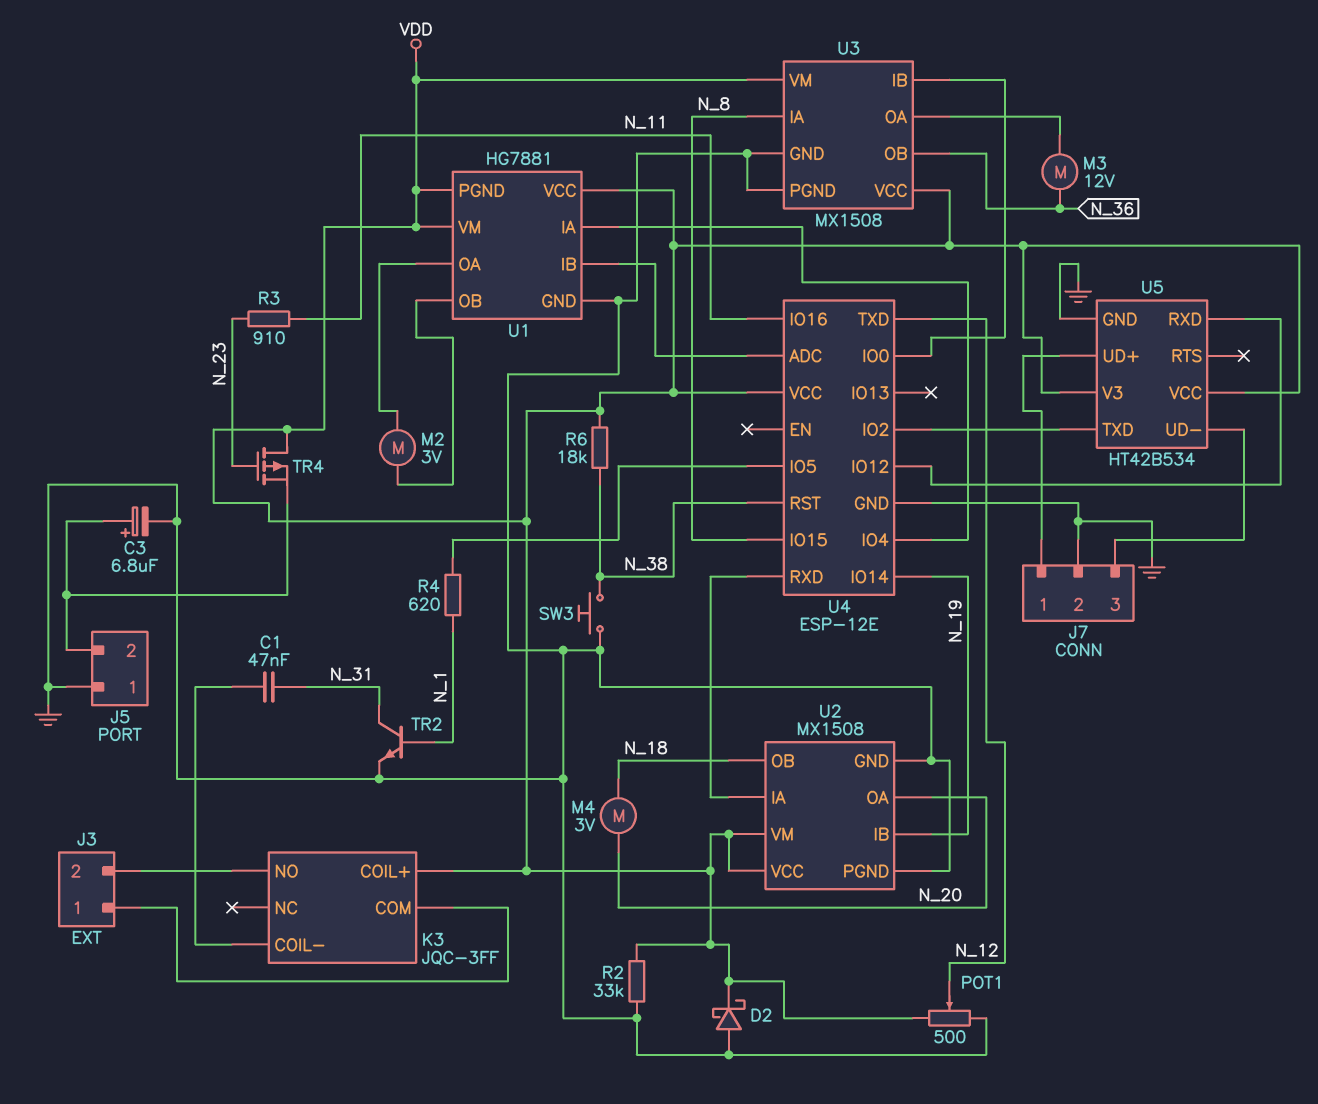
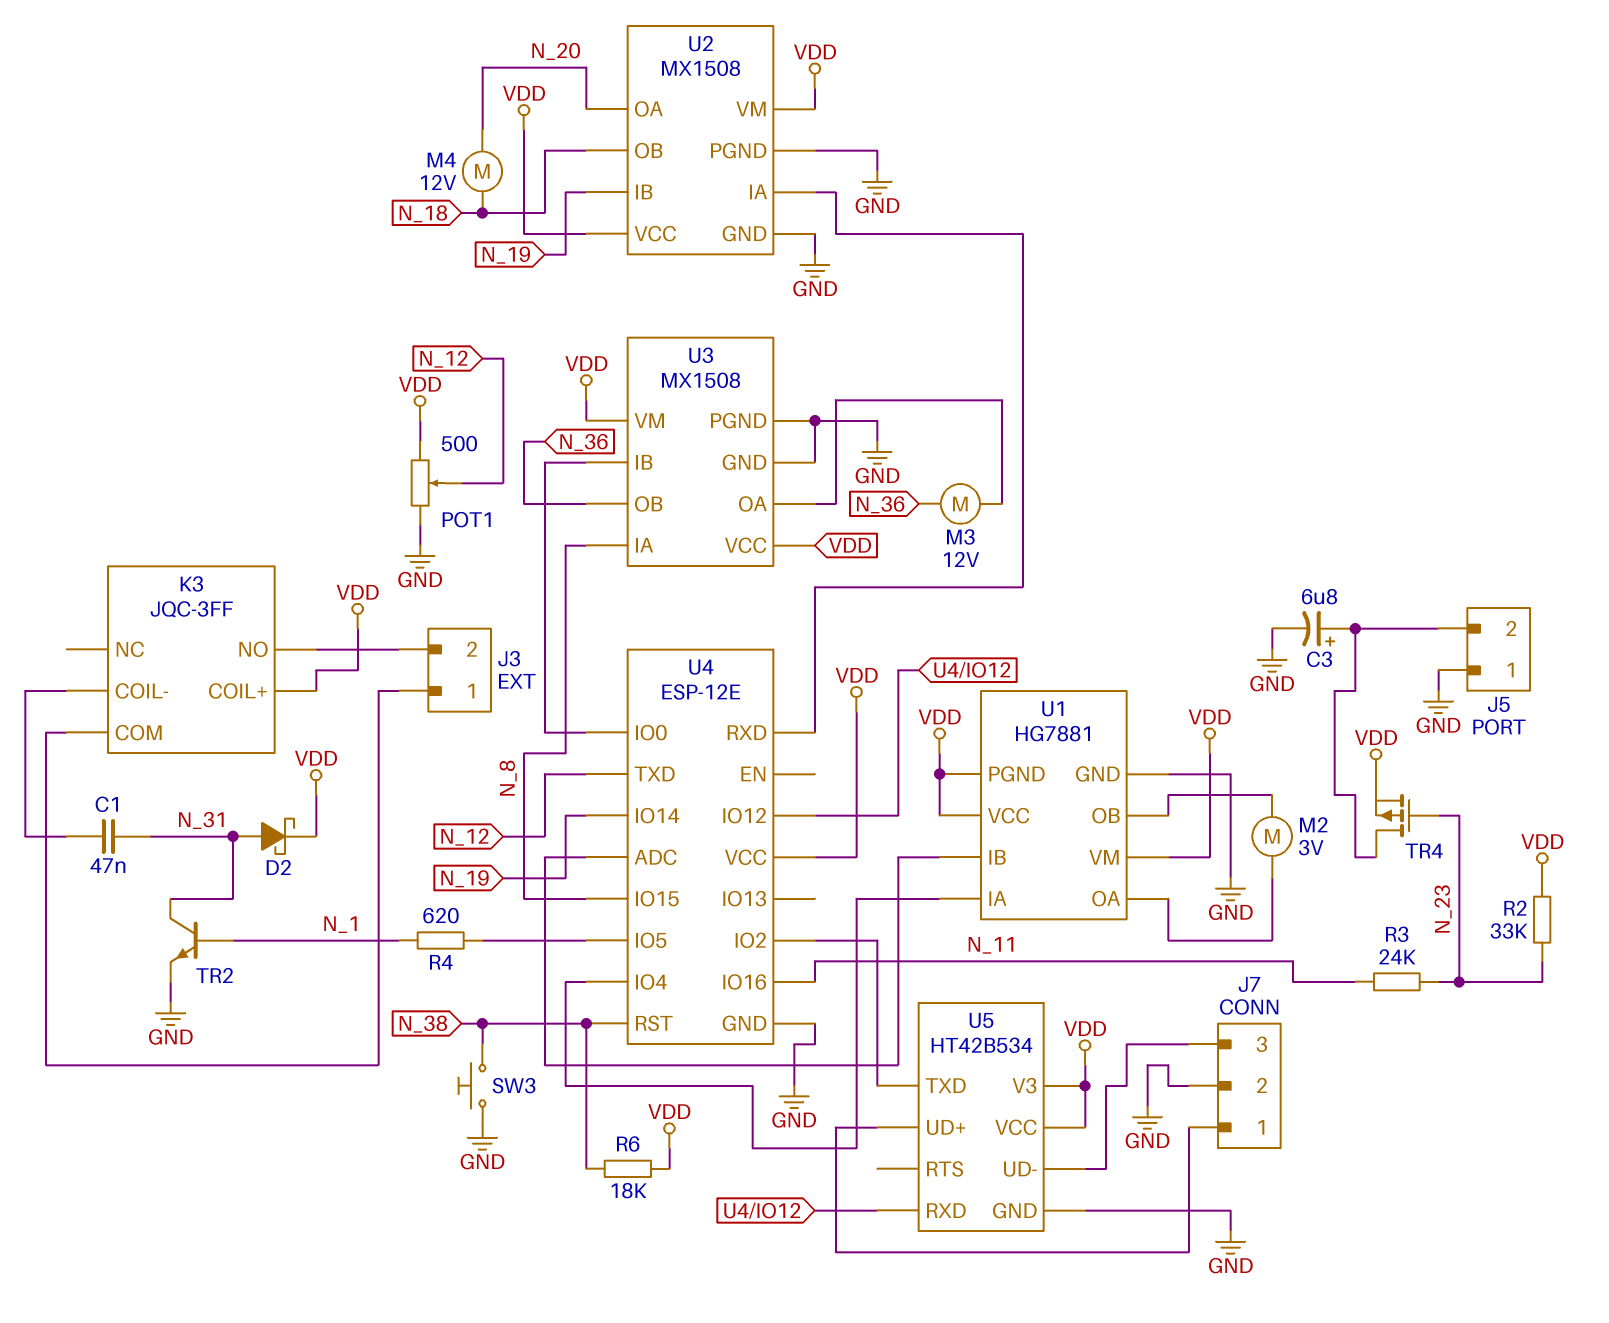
D2: schottky (A GND, K VDD) -> schottky (A N_31, K VDD)
M4: motor 3V (N_18, N_20) -> motor 12V (N_18, N_20)
R2: 33k (GND, VDD) -> 33k (N_23, VDD)
R3: 910 (N_11, N_23) -> 24k (N_11, N_23)
TR4: PMOS (G N_23, D VDD, S J5/2) -> PMOS (G N_23, D J5/2, S VDD)

